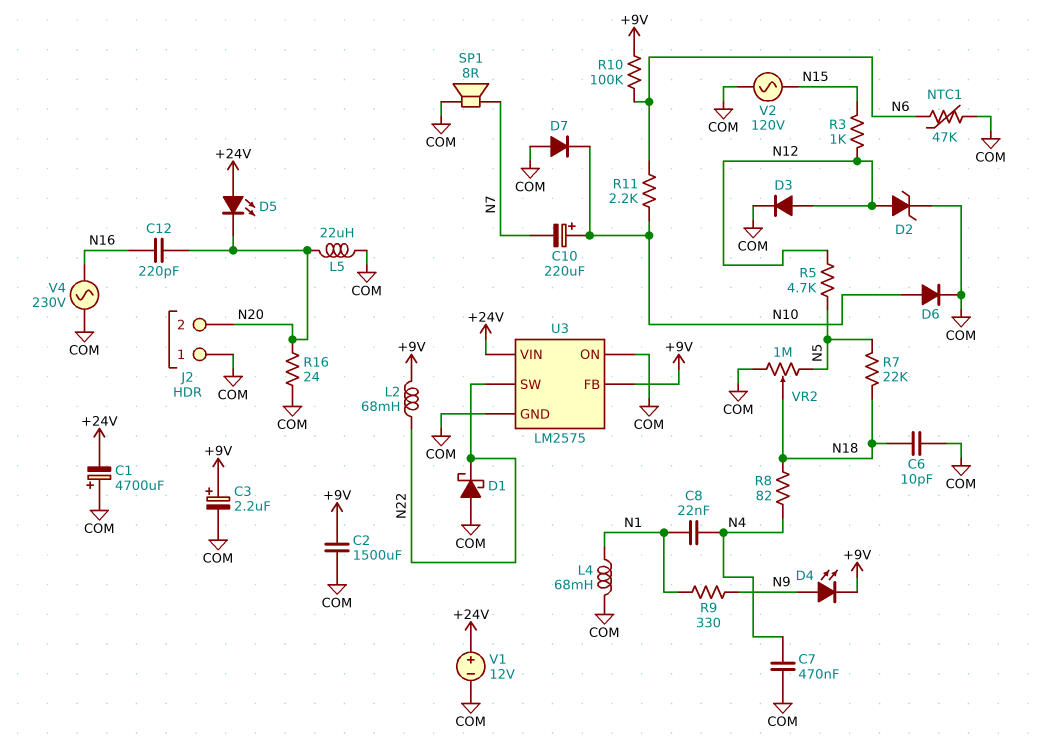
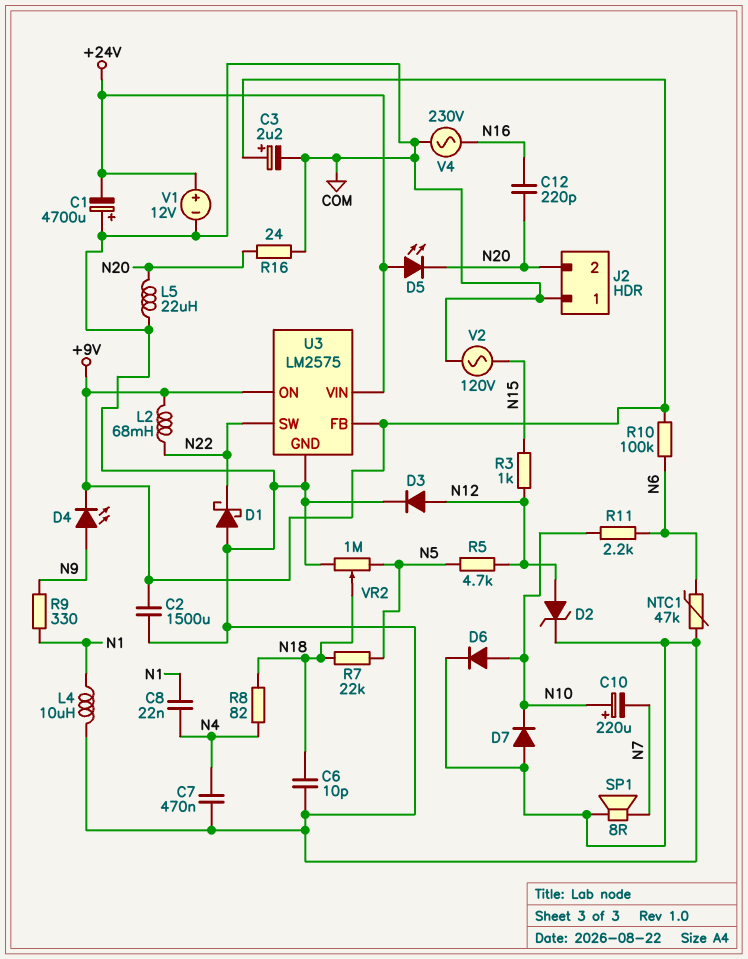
L4: 68mH (COM, N1) -> 10uH (COM, N1)
U3 pin ON: COM -> +9V

